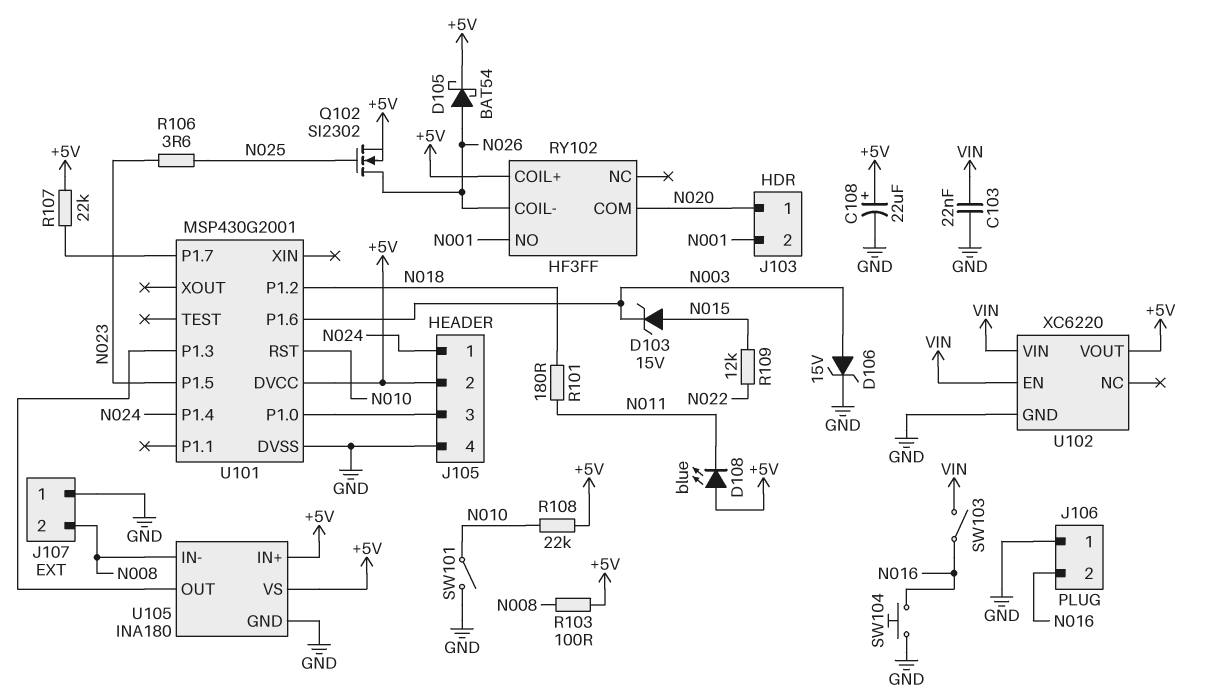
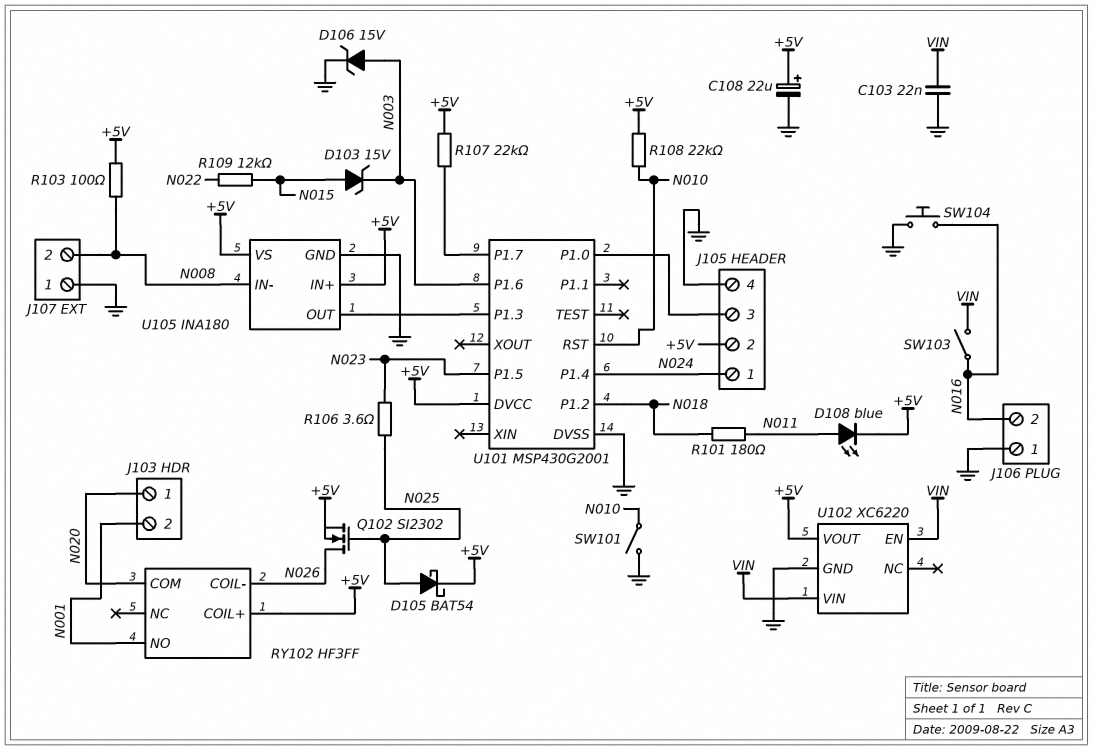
D105: schottky BAT54 (A N026, K +5V) -> schottky BAT54 (A N025, K +5V)
D108: LED blue (A +5V, K N011) -> LED blue (A N011, K +5V)

